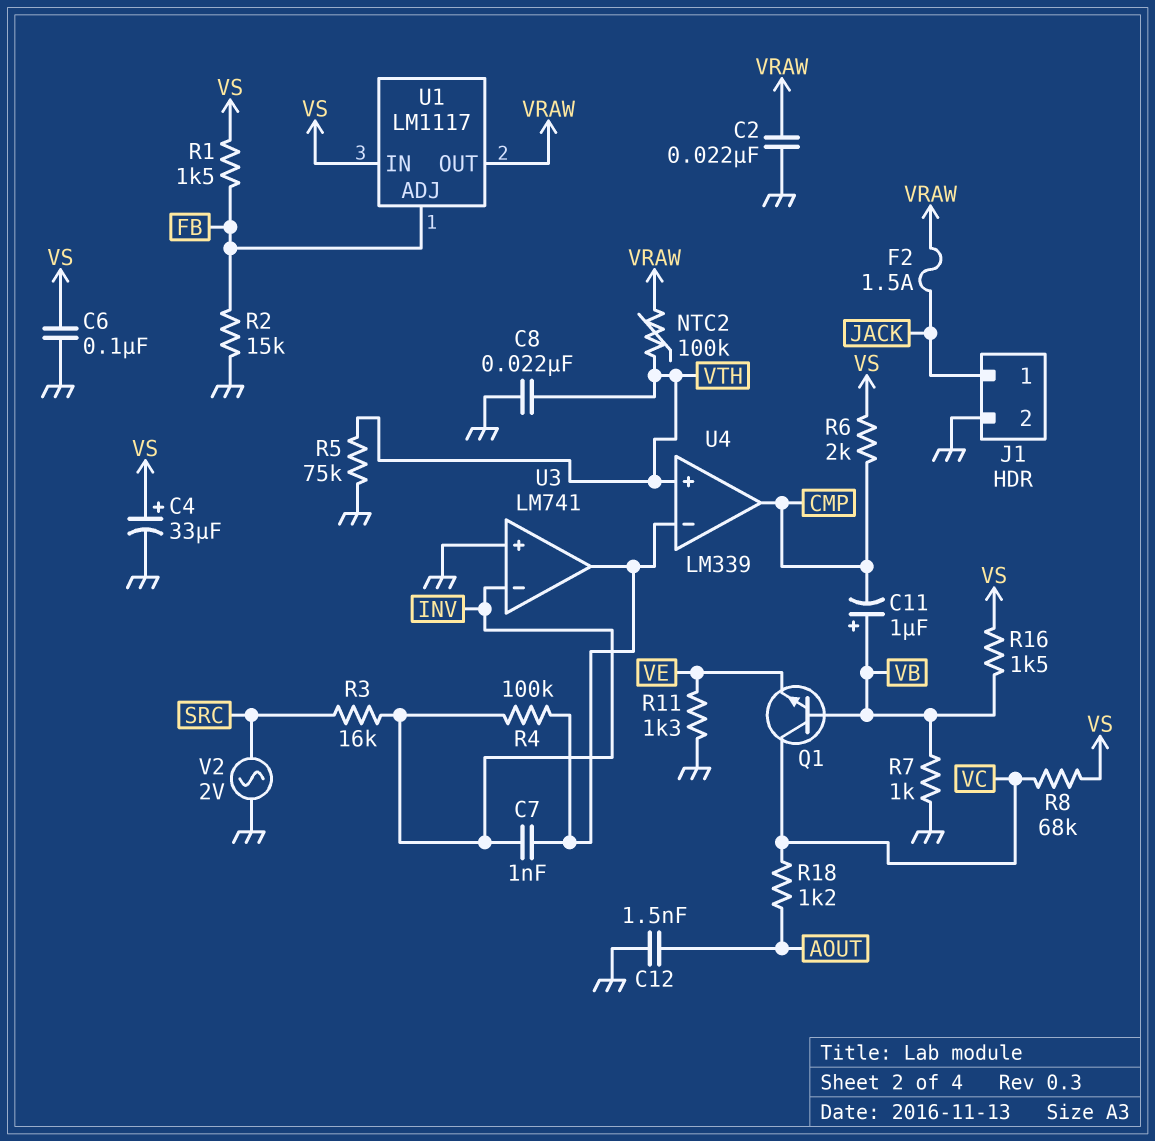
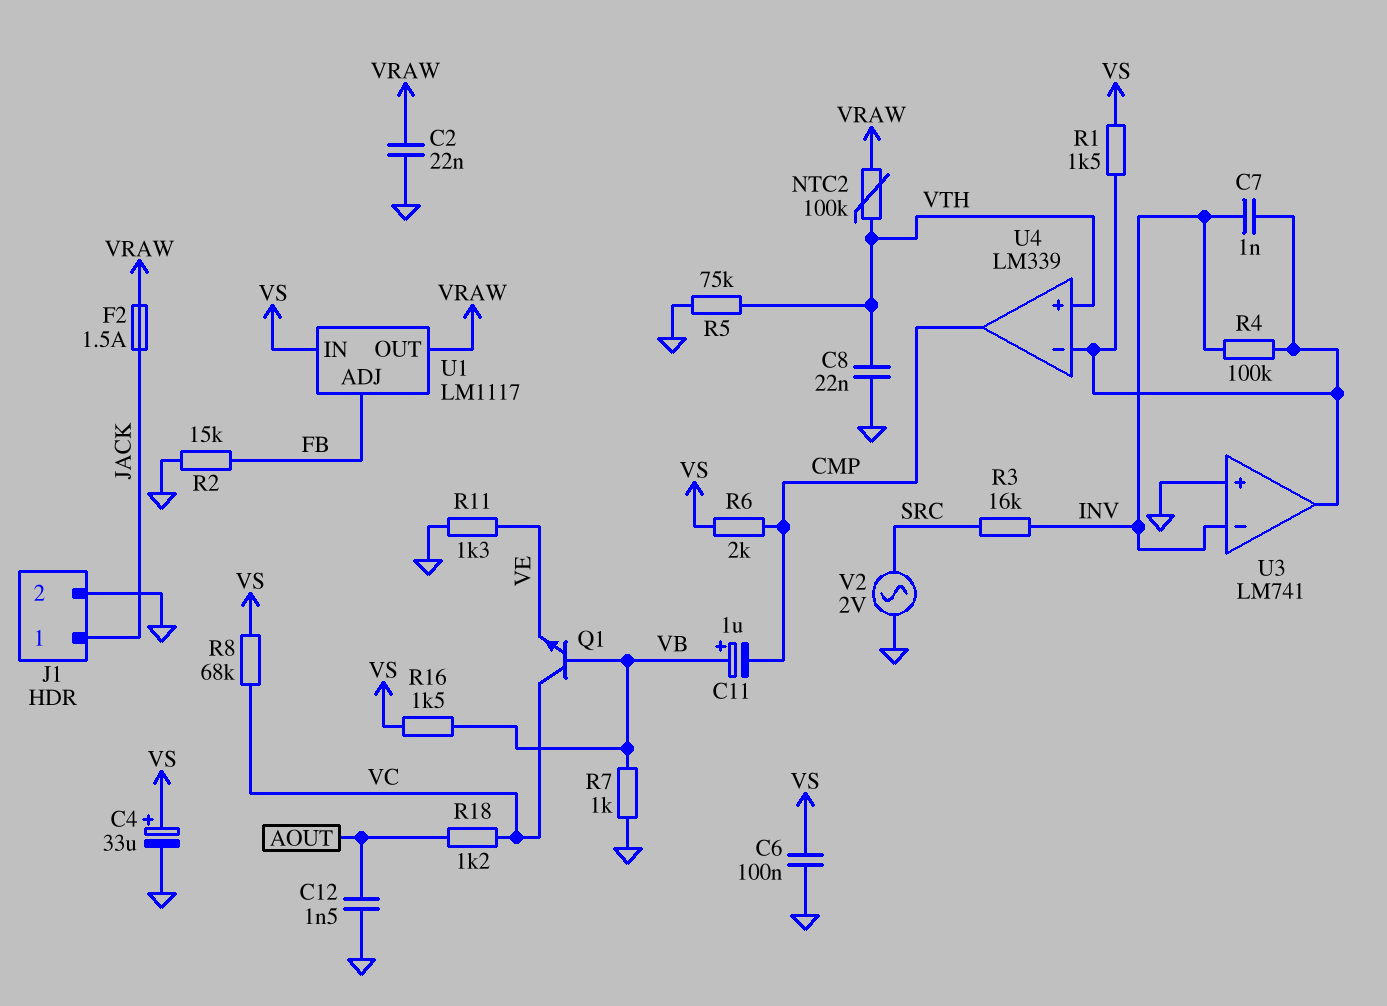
R1: 1.5k (FB, VS) -> 1.5k (U3/out, VS)

